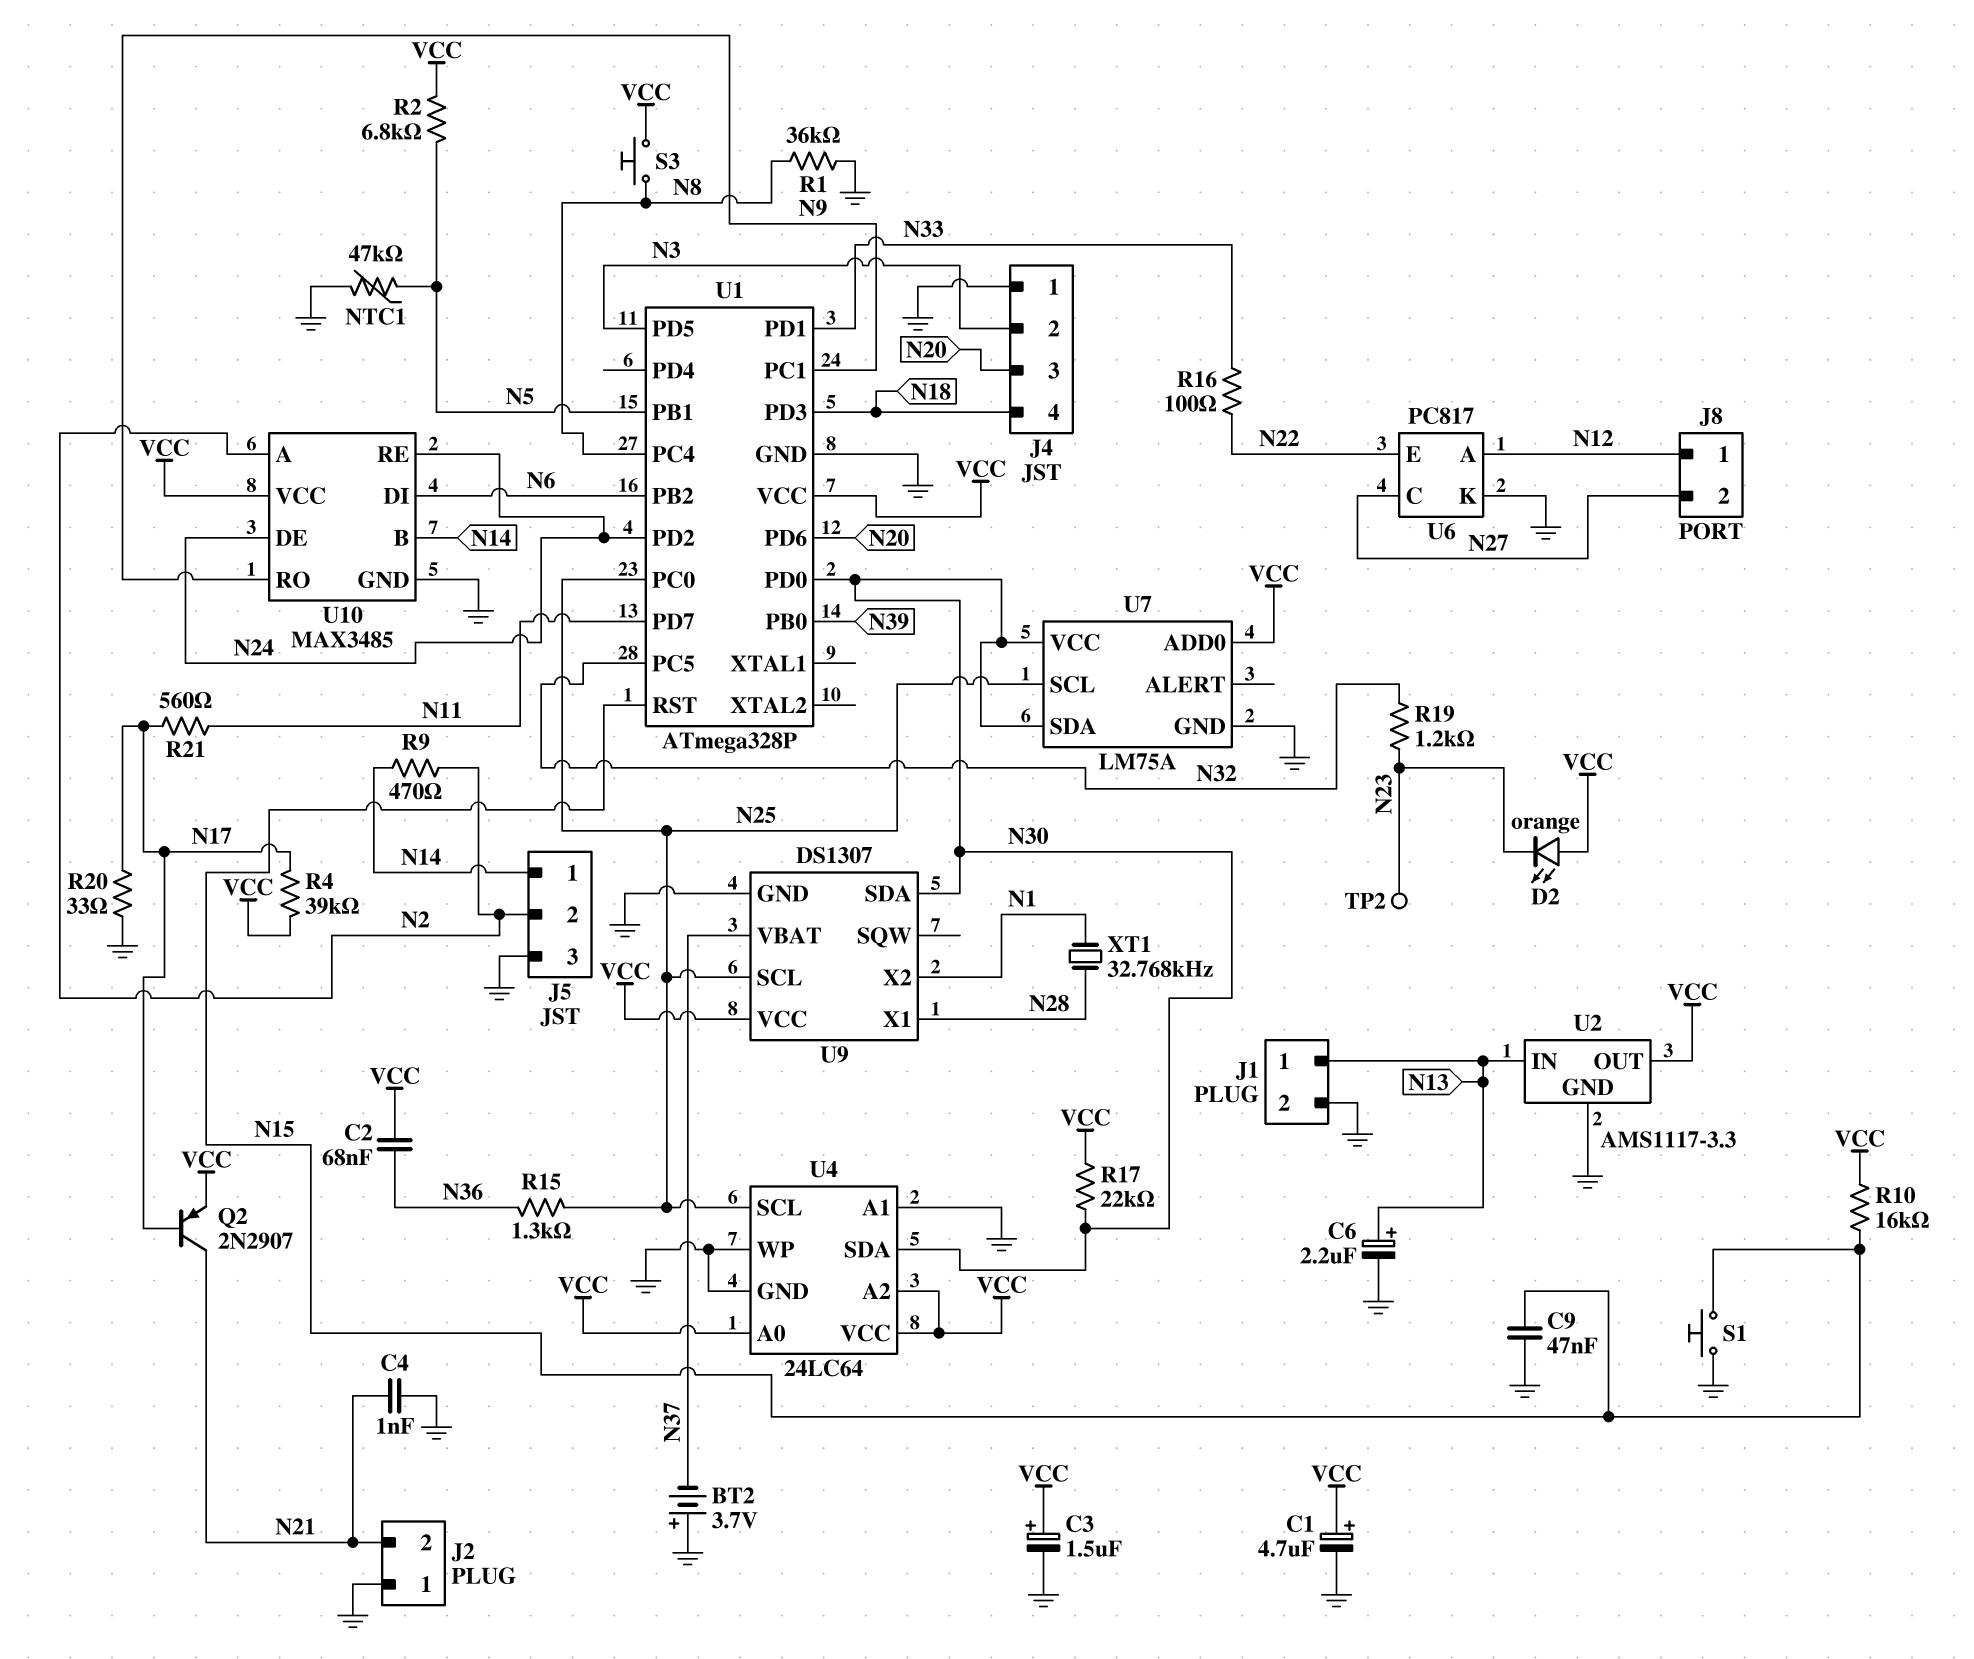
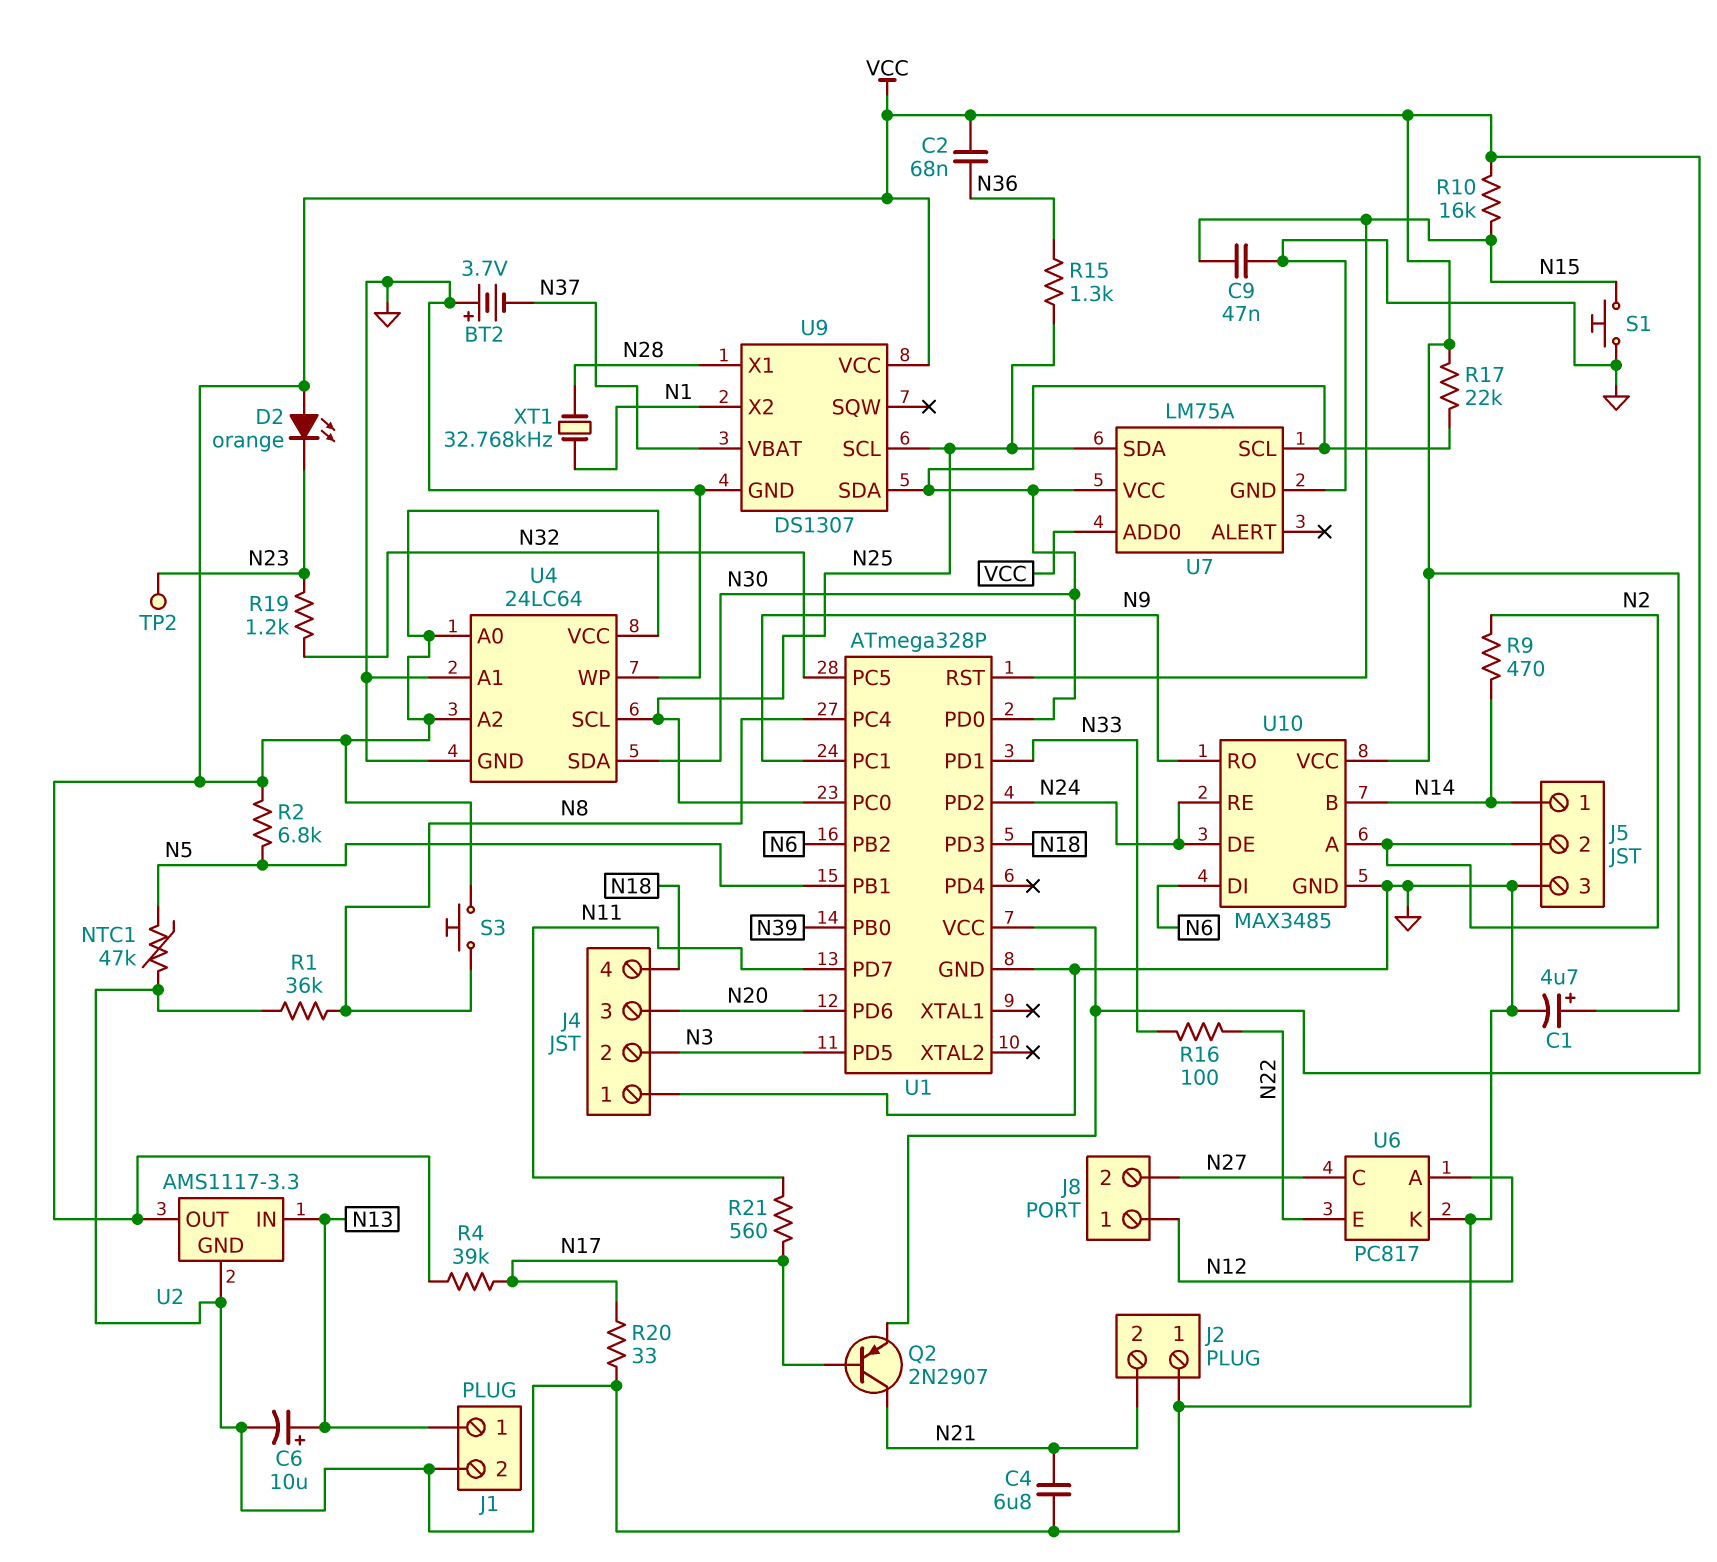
C3: 1.5uF (plus VCC, minus GND) -> none
C4: 1nF (GND, N21) -> 6.8uF (GND, N21)
C6: 2.2uF (plus N13, minus GND) -> 10uF (plus N13, minus GND)
U7 pin SCL: N25 -> N30
U7 pin SDA: N30 -> N25

